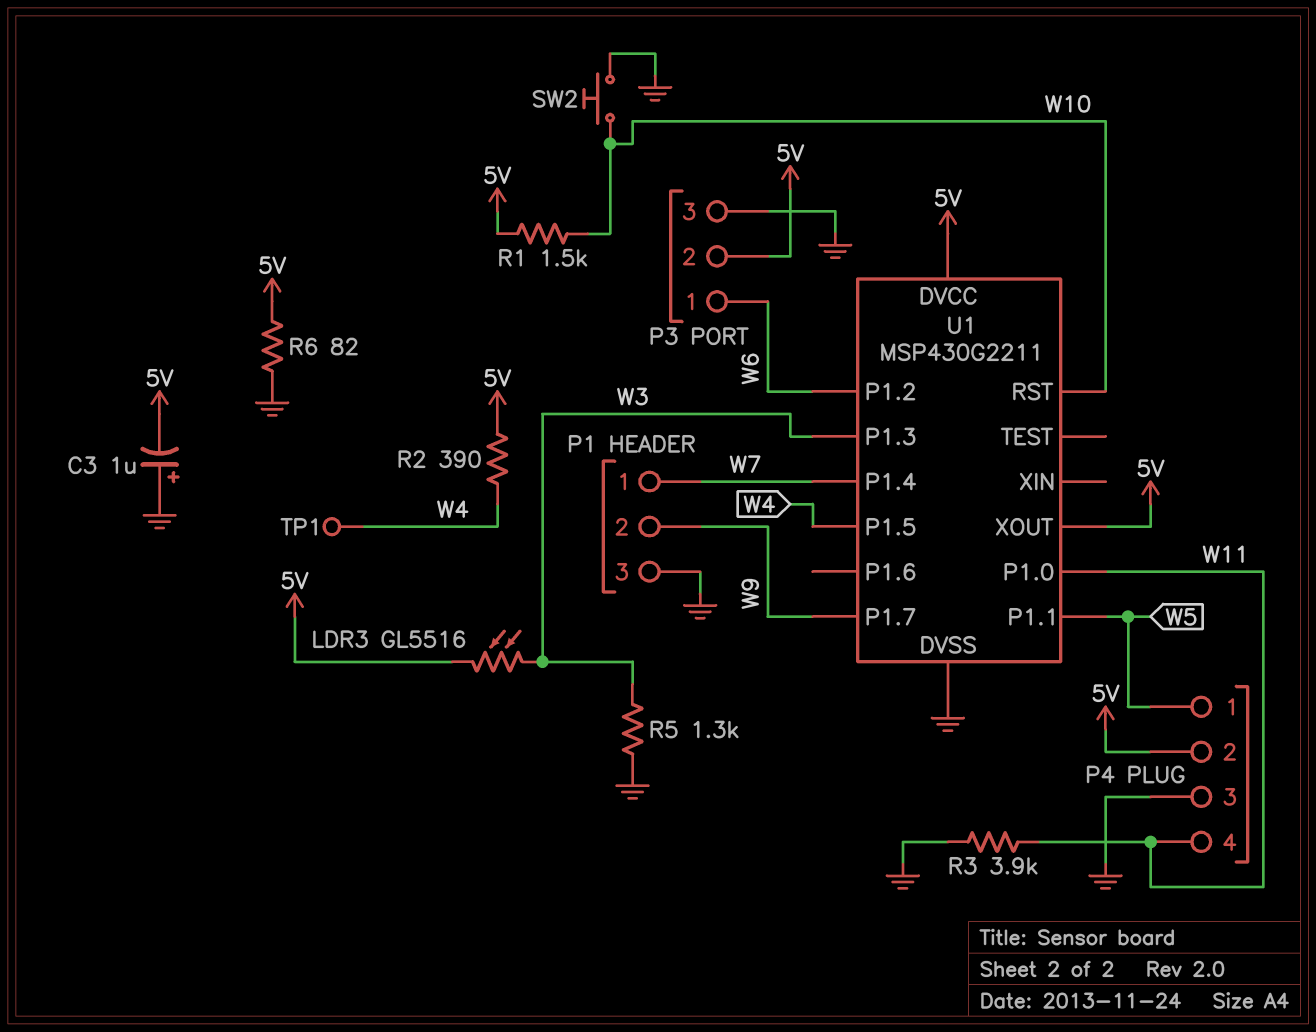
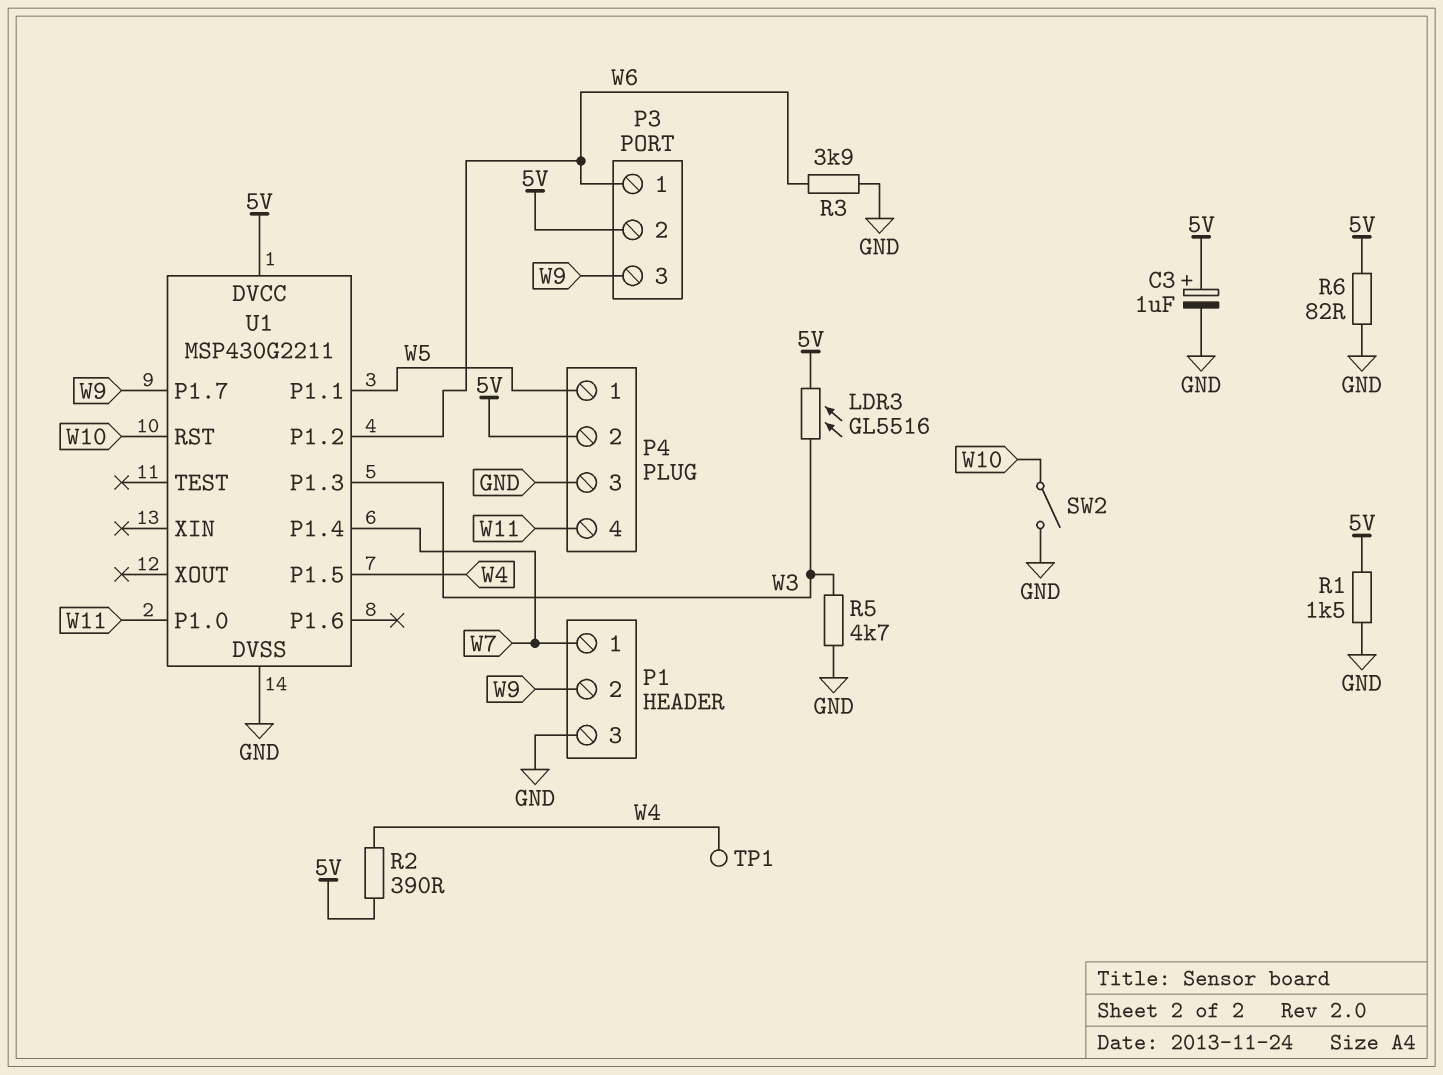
C3: 1uF (plus GND, minus 5V) -> 1uF (plus 5V, minus GND)
P3 pin 3: GND -> W9
R1: 1.5k (5V, W10) -> 1.5k (5V, GND)
R3: 3.9k (GND, W11) -> 3.9k (GND, W6)
R5: 1.3k (GND, W3) -> 4.7k (GND, W3)
SW2: button (GND, W10) -> switch (GND, W10)
U1 pin XOUT: 5V -> none

